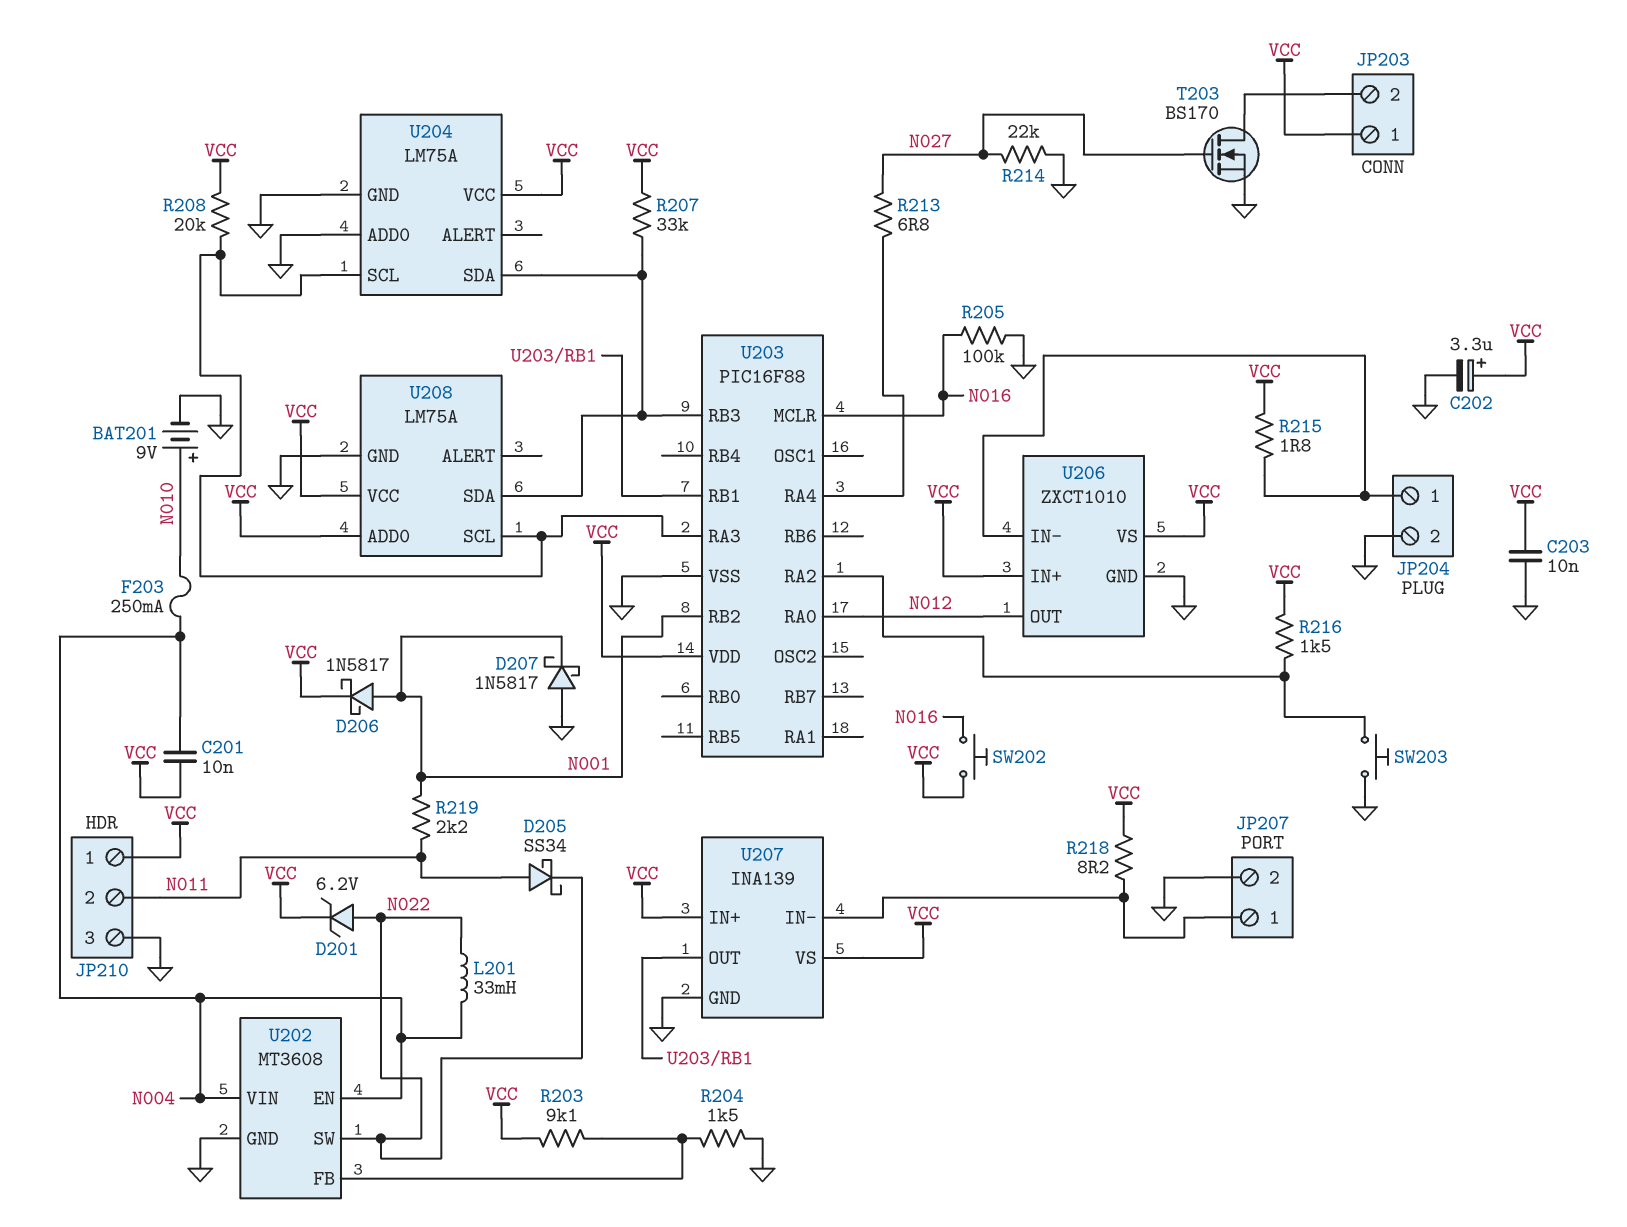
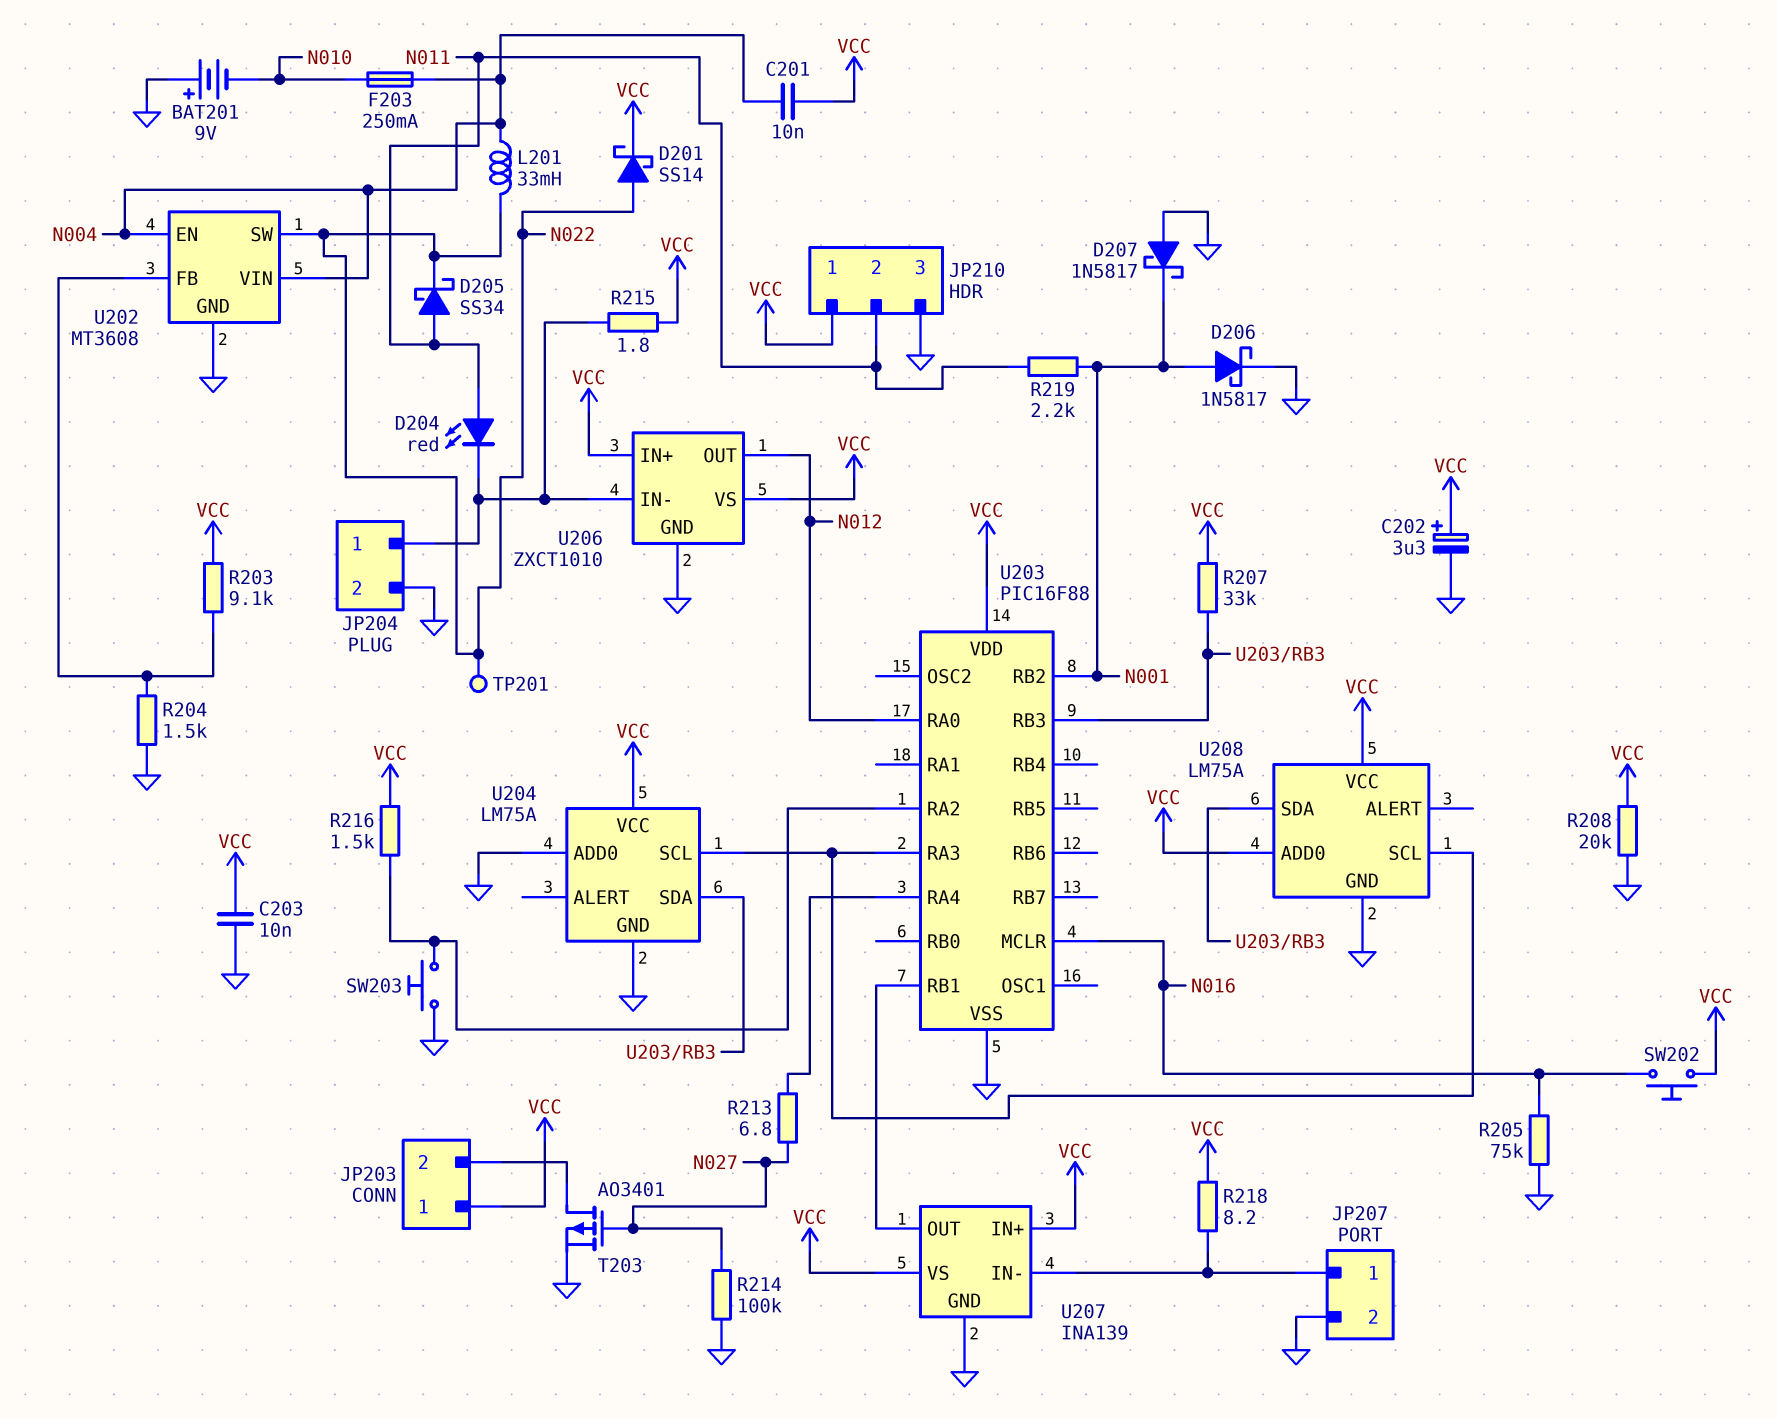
BAT201: 9V (plus N010, minus GND) -> 9V (plus GND, minus N010)
D201: zener 6.2V (A N022, K VCC) -> schottky SS14 (A N022, K VCC)
D204: none -> LED red (A N011, K JP204/1)
D206: schottky 1N5817 (A N001, K VCC) -> schottky 1N5817 (A N001, K GND)
R205: 100k (GND, N016) -> 75k (GND, N016)
R208: 20k (U203/RA3, VCC) -> 20k (GND, VCC)
R214: 22k (GND, N027) -> 100k (GND, N027)
T203: NMOS BS170 (G N027, D JP203/2, S GND) -> PMOS AO3401 (G N027, D JP203/2, S GND)
TP201: none -> test point (N022)

